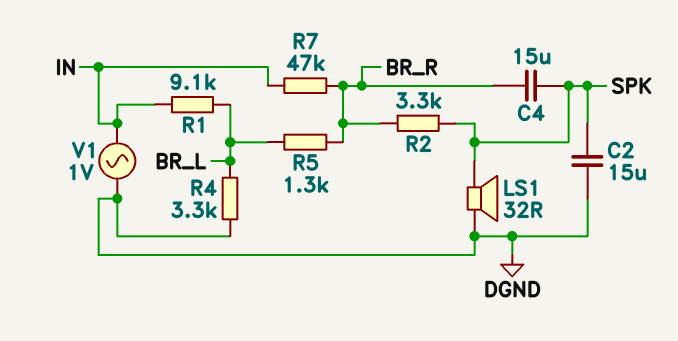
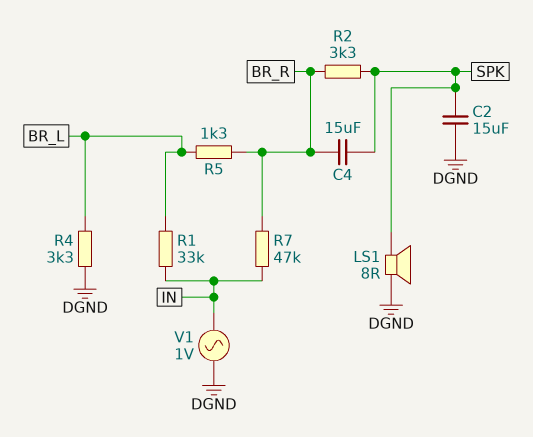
LS1: speaker 32R (DGND, SPK) -> speaker 8R (DGND, SPK)
R1: 9.1k (BR_L, IN) -> 33k (BR_L, IN)

